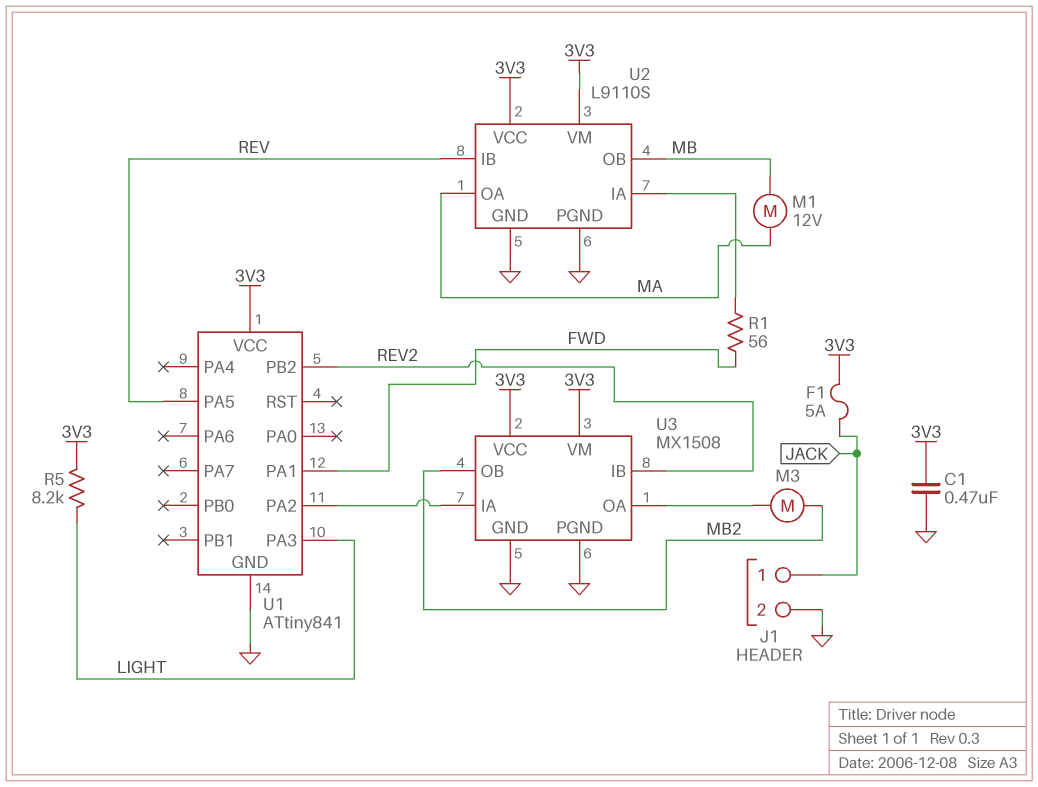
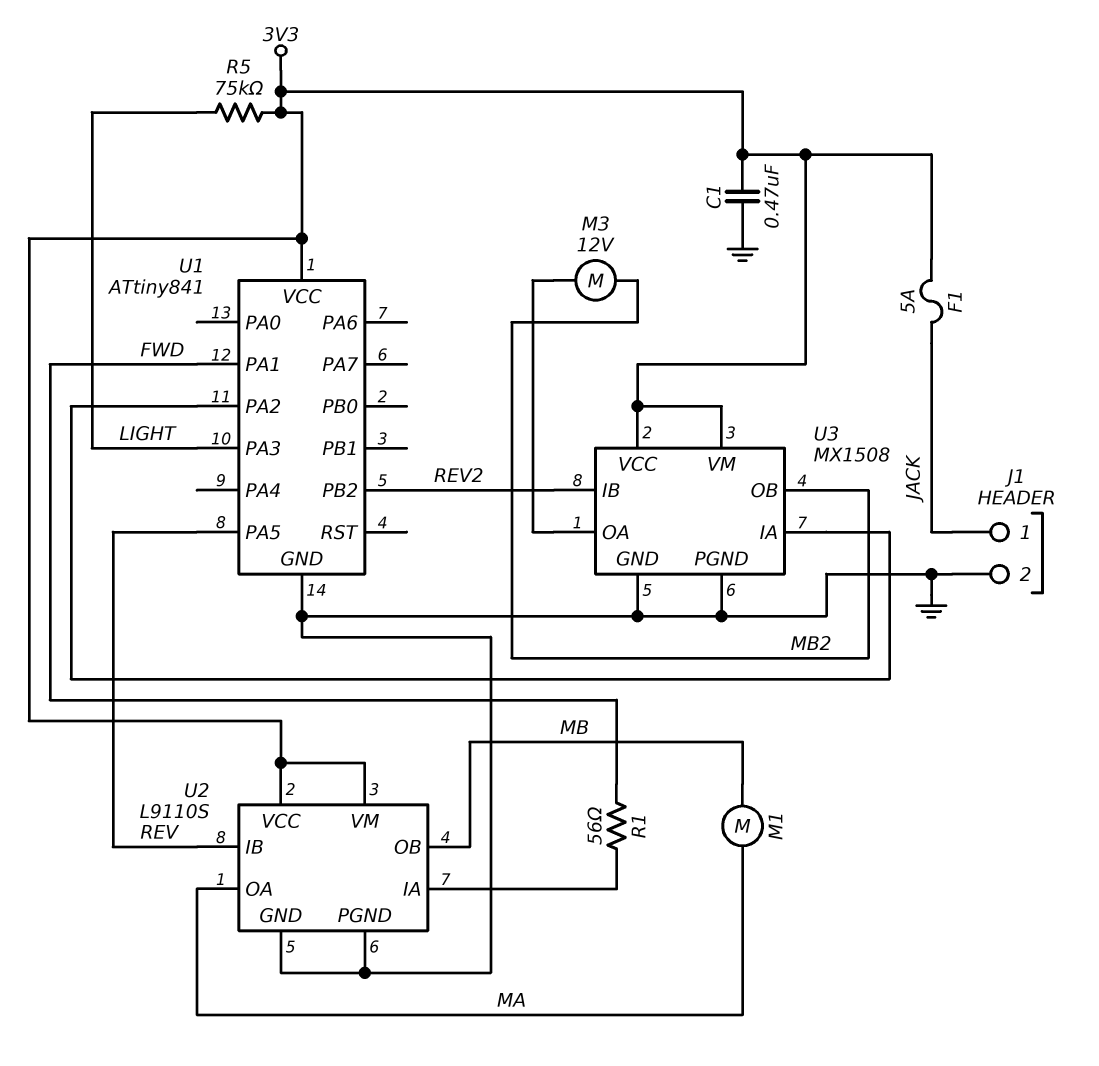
M1: motor 12V (MA, MB) -> motor (MA, MB)
M3: motor (MB2, U3/OA) -> motor 12V (MB2, U3/OA)
R5: 8.2k (3V3, LIGHT) -> 75k (3V3, LIGHT)

